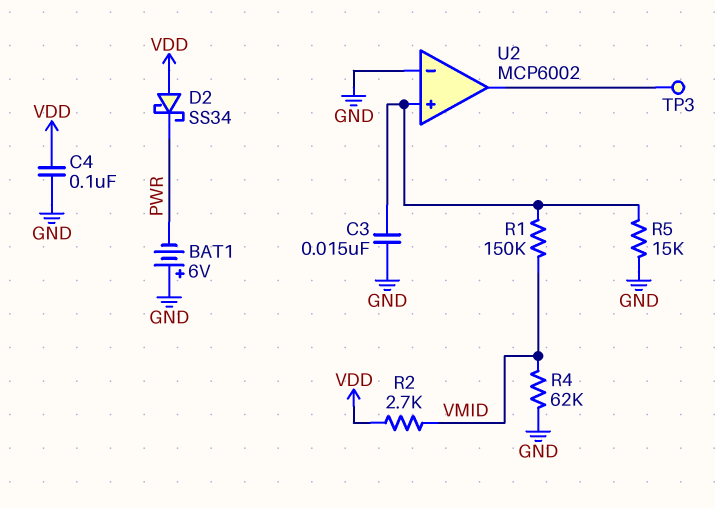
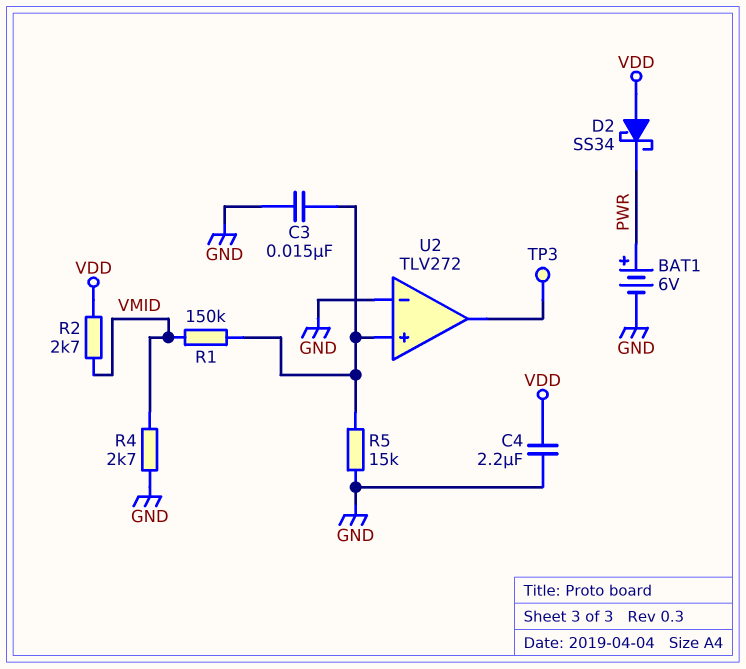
BAT1: 6V (plus GND, minus PWR) -> 6V (plus PWR, minus GND)
C4: 100nF (GND, VDD) -> 2.2uF (GND, VDD)
R4: 62k (GND, VMID) -> 2.7k (GND, VMID)
U2: MCP6002 -> TLV272

